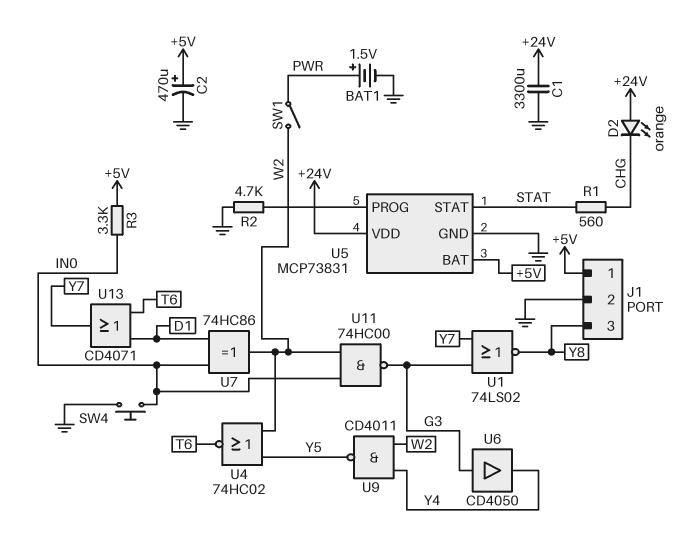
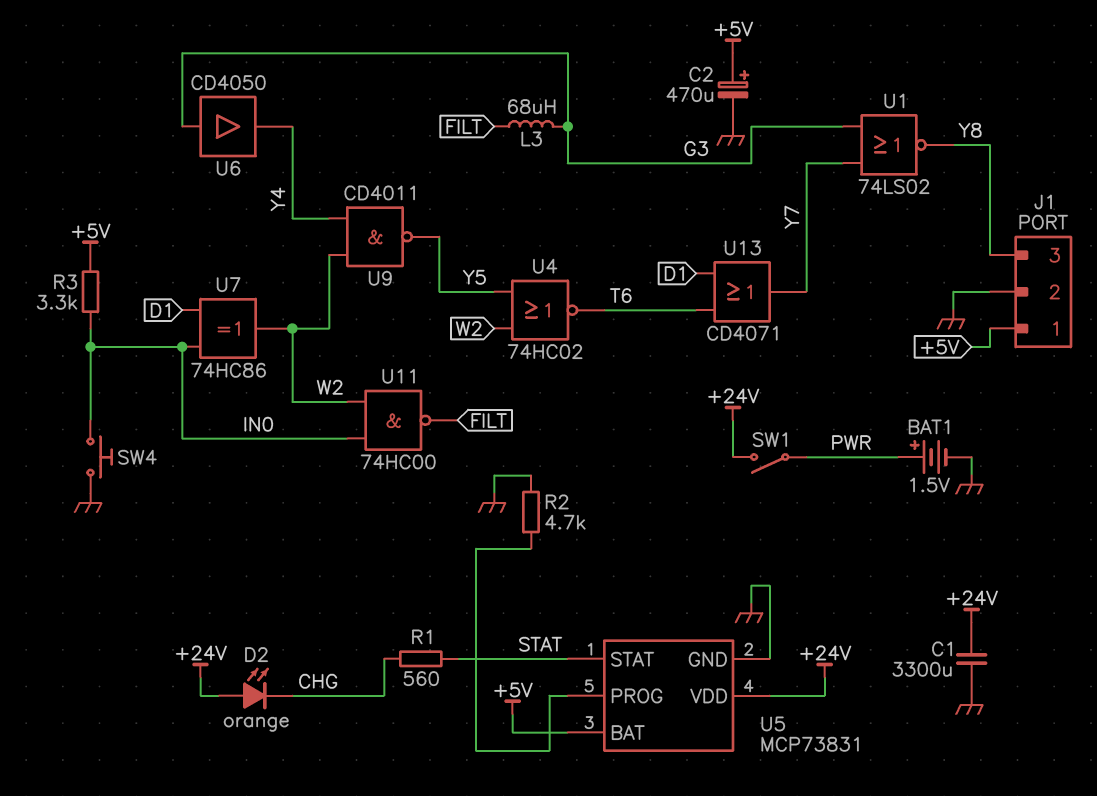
L3: none -> 68uH (FILT, G3)
SW1: switch (PWR, W2) -> switch (+24V, PWR)
U11: NAND 74HC00 (in IN0, in W2, out G3) -> NAND 74HC00 (in IN0, in W2, out FILT)

